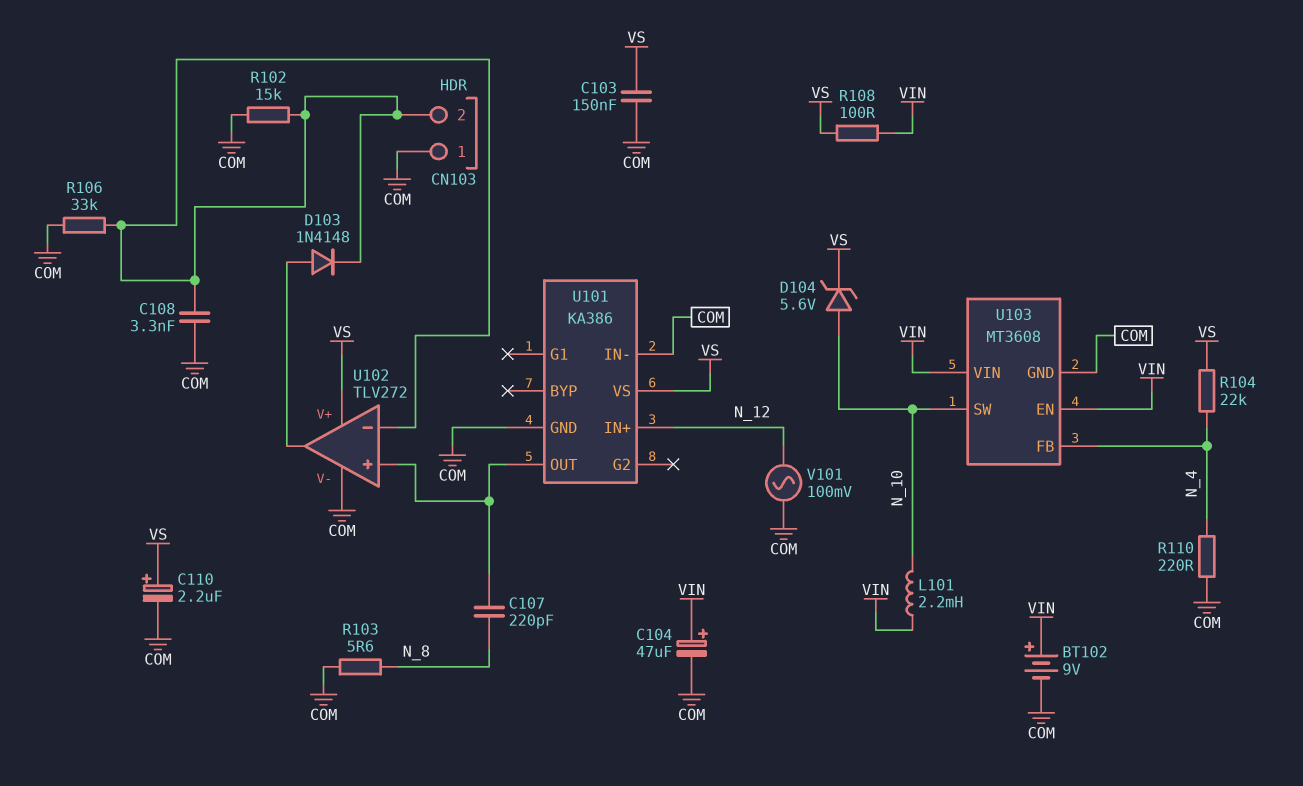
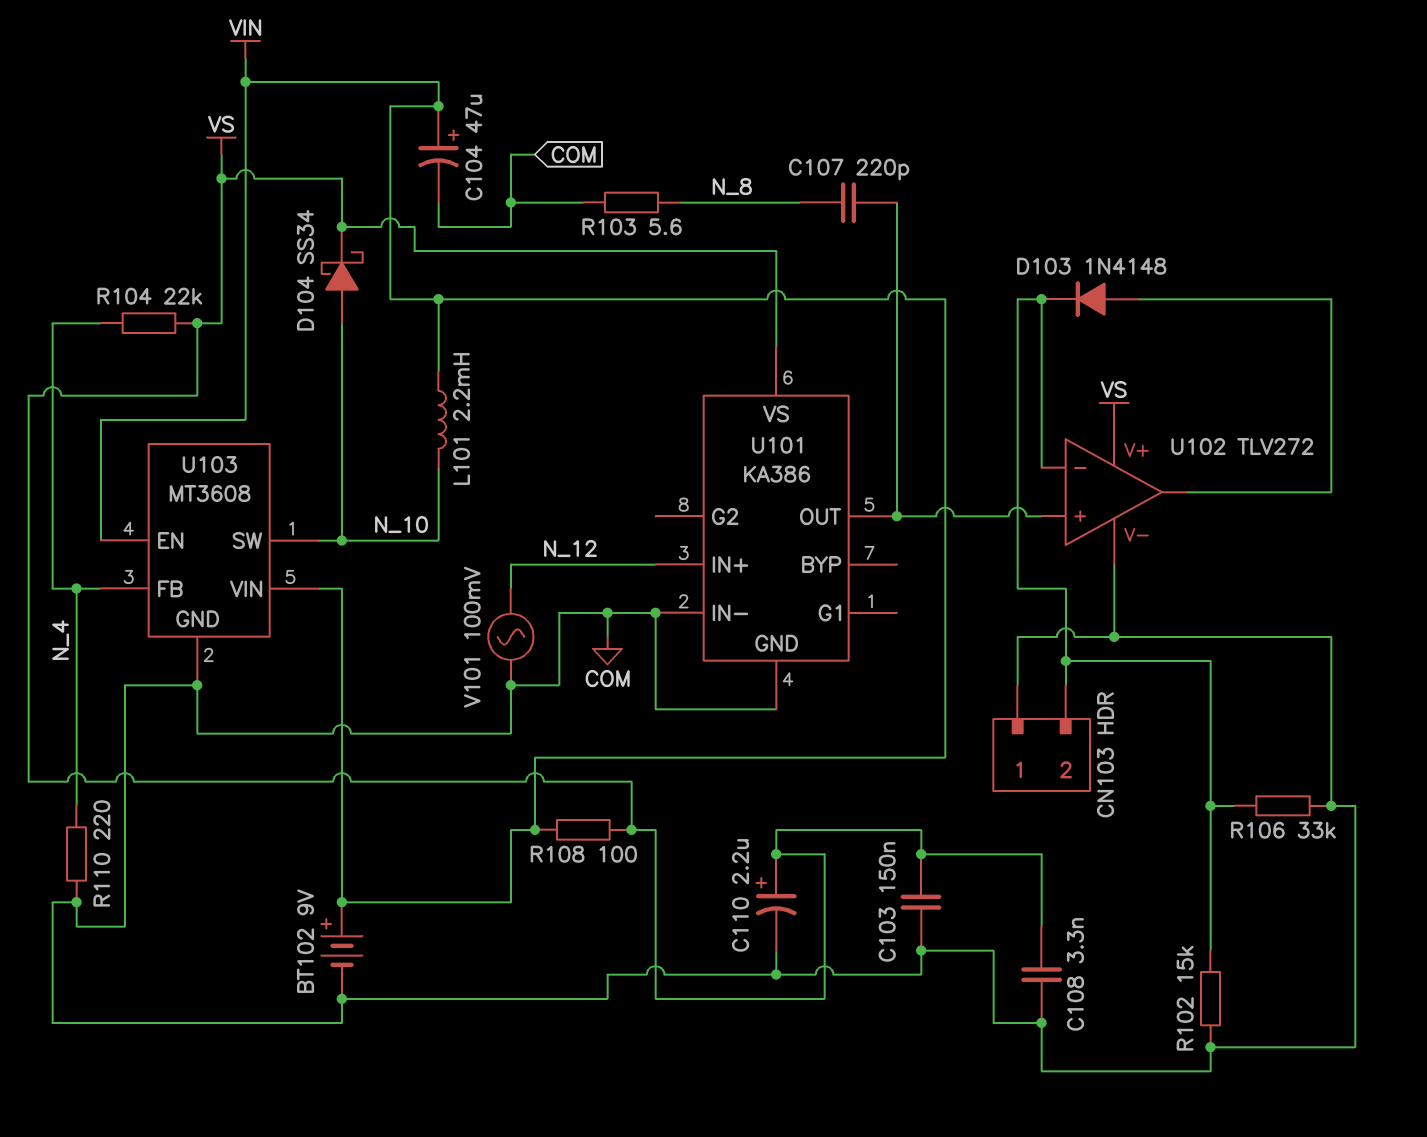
C108: 3.3nF (CN103/2, COM) -> 3.3nF (COM, VS)
D104: zener 5.6V (A N_10, K VS) -> schottky SS34 (A N_10, K VS)

